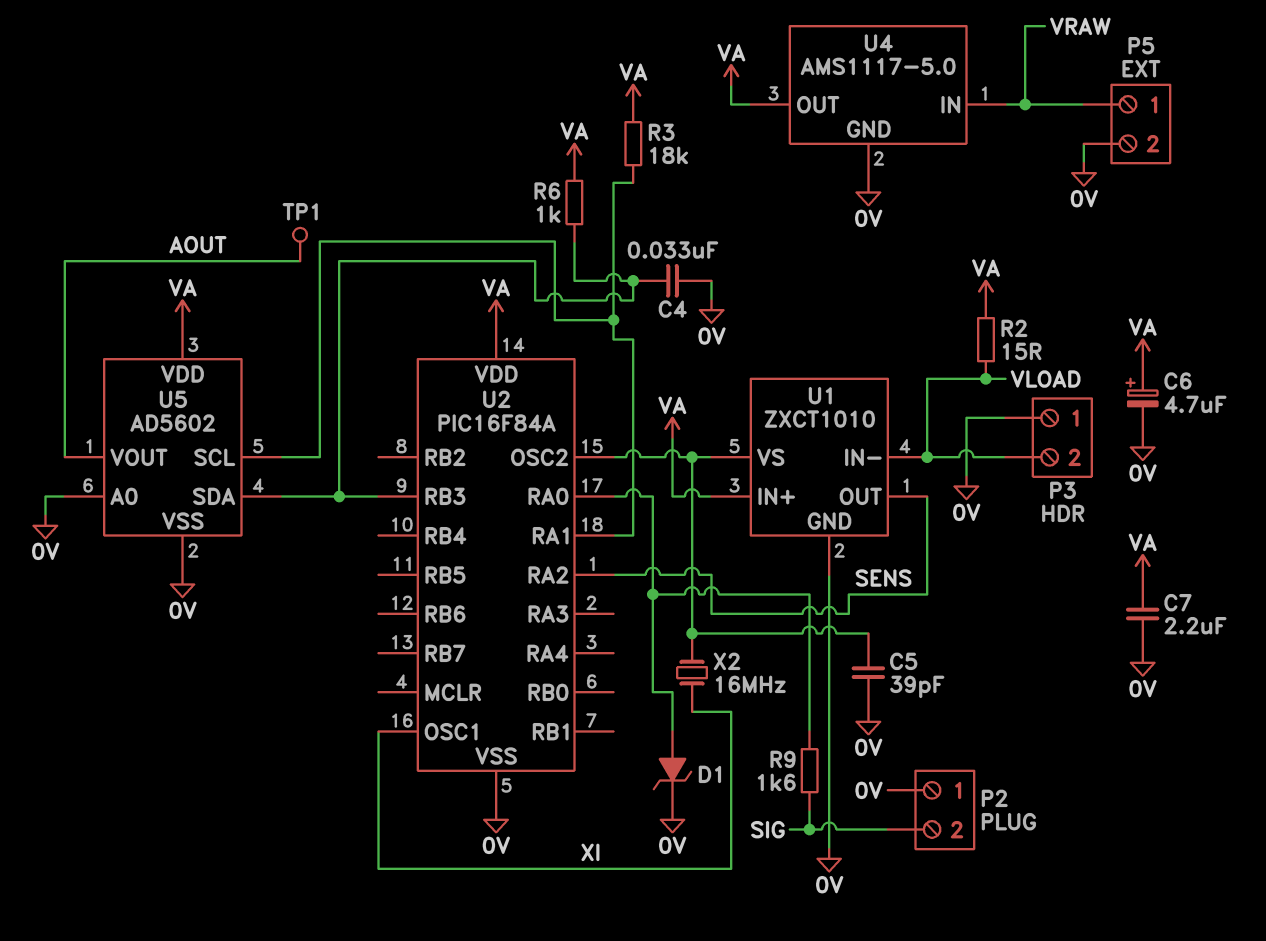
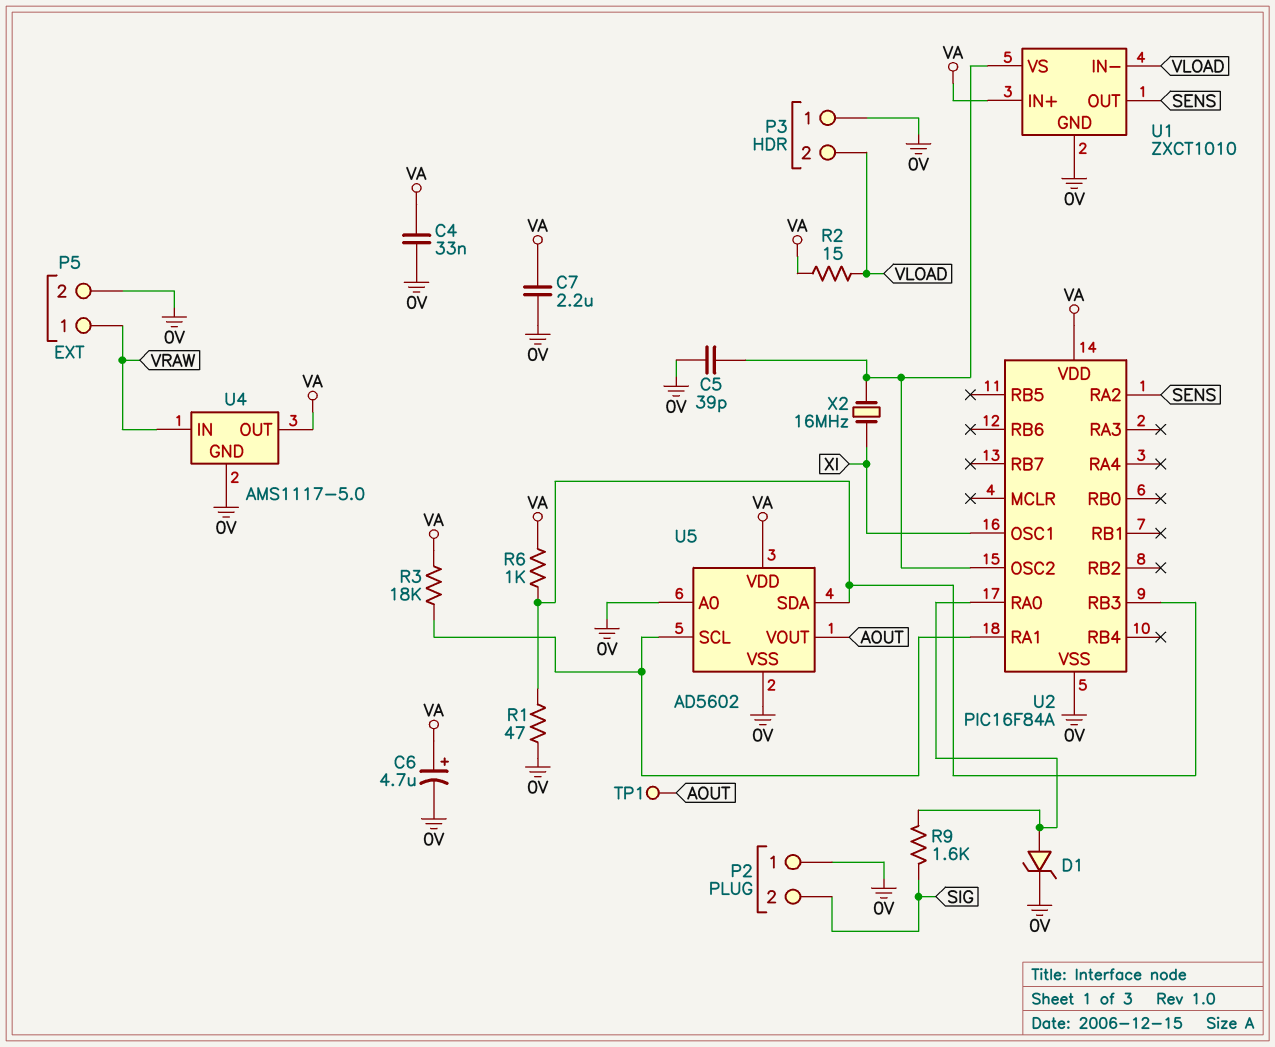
C4: 33nF (0V, U2/RB3) -> 33nF (0V, VA)
R1: none -> 47 (0V, U2/RB3)

